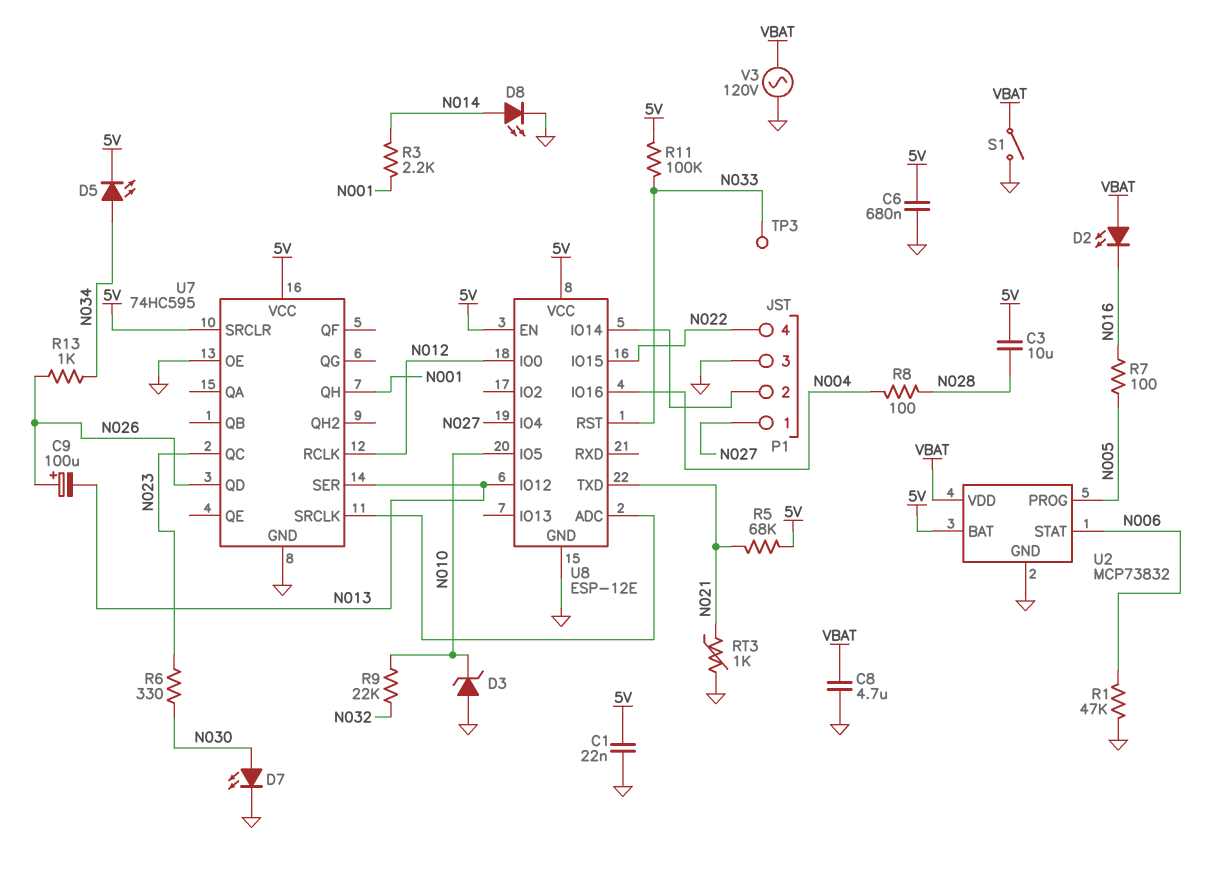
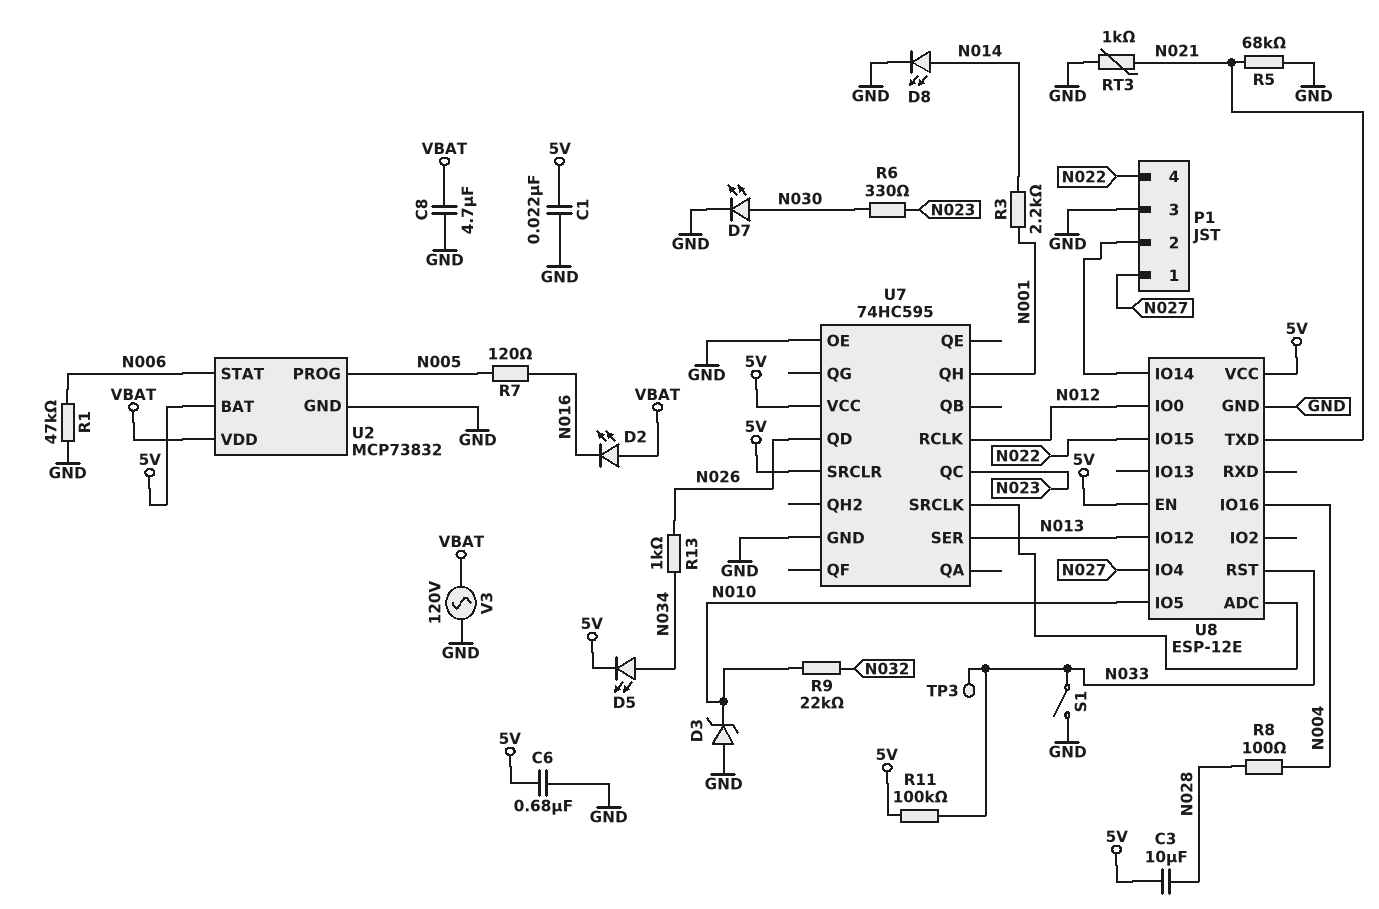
C9: 100uF (plus N026, minus N013) -> none
R5: 68k (5V, N021) -> 68k (GND, N021)
R7: 100 (N005, N016) -> 120 (N005, N016)
S1: switch (GND, VBAT) -> switch (GND, N033)

